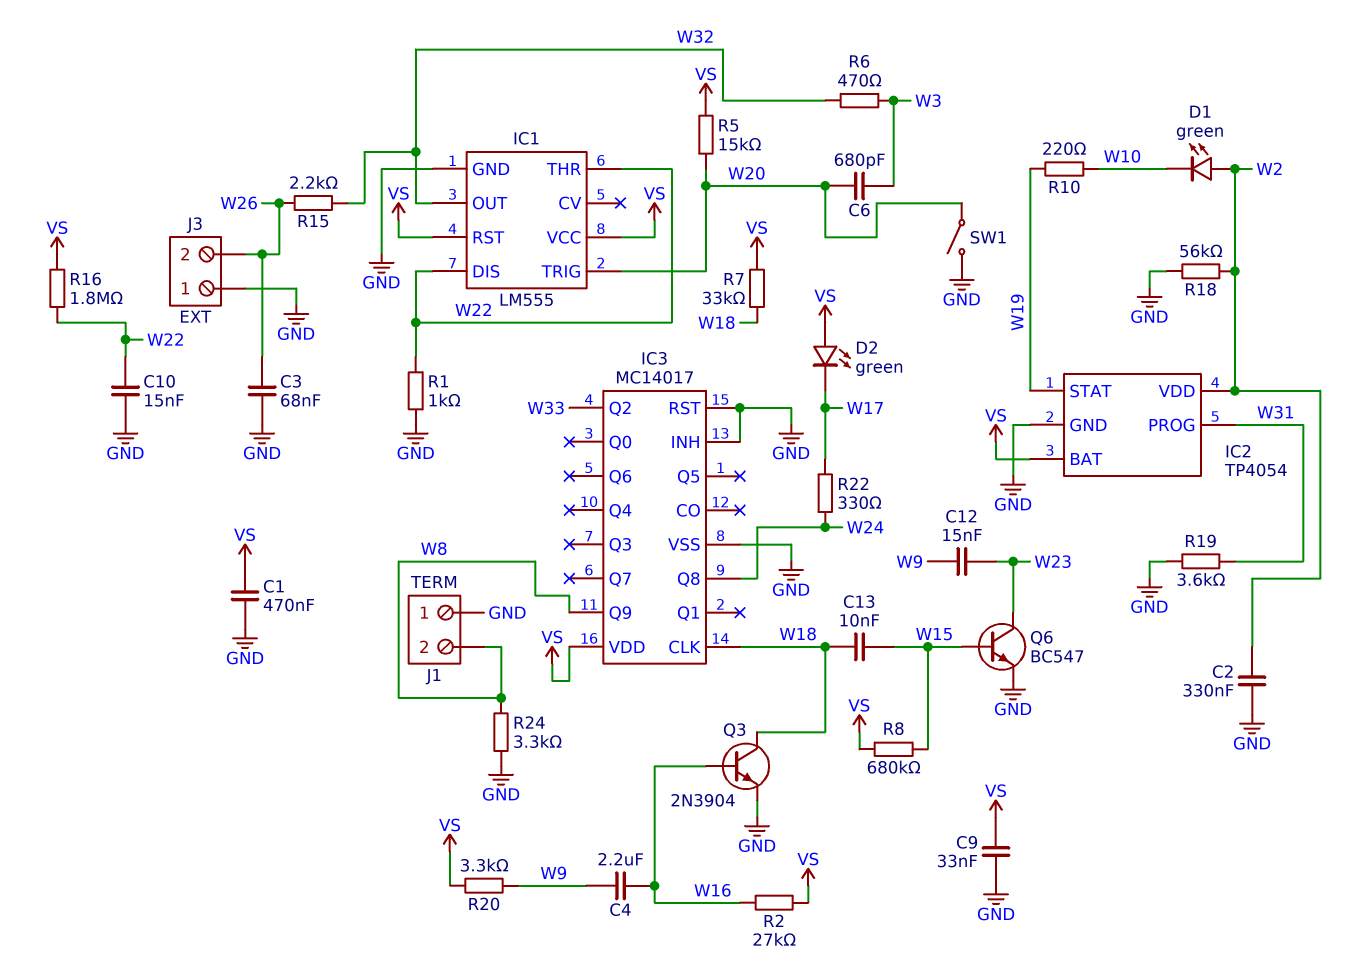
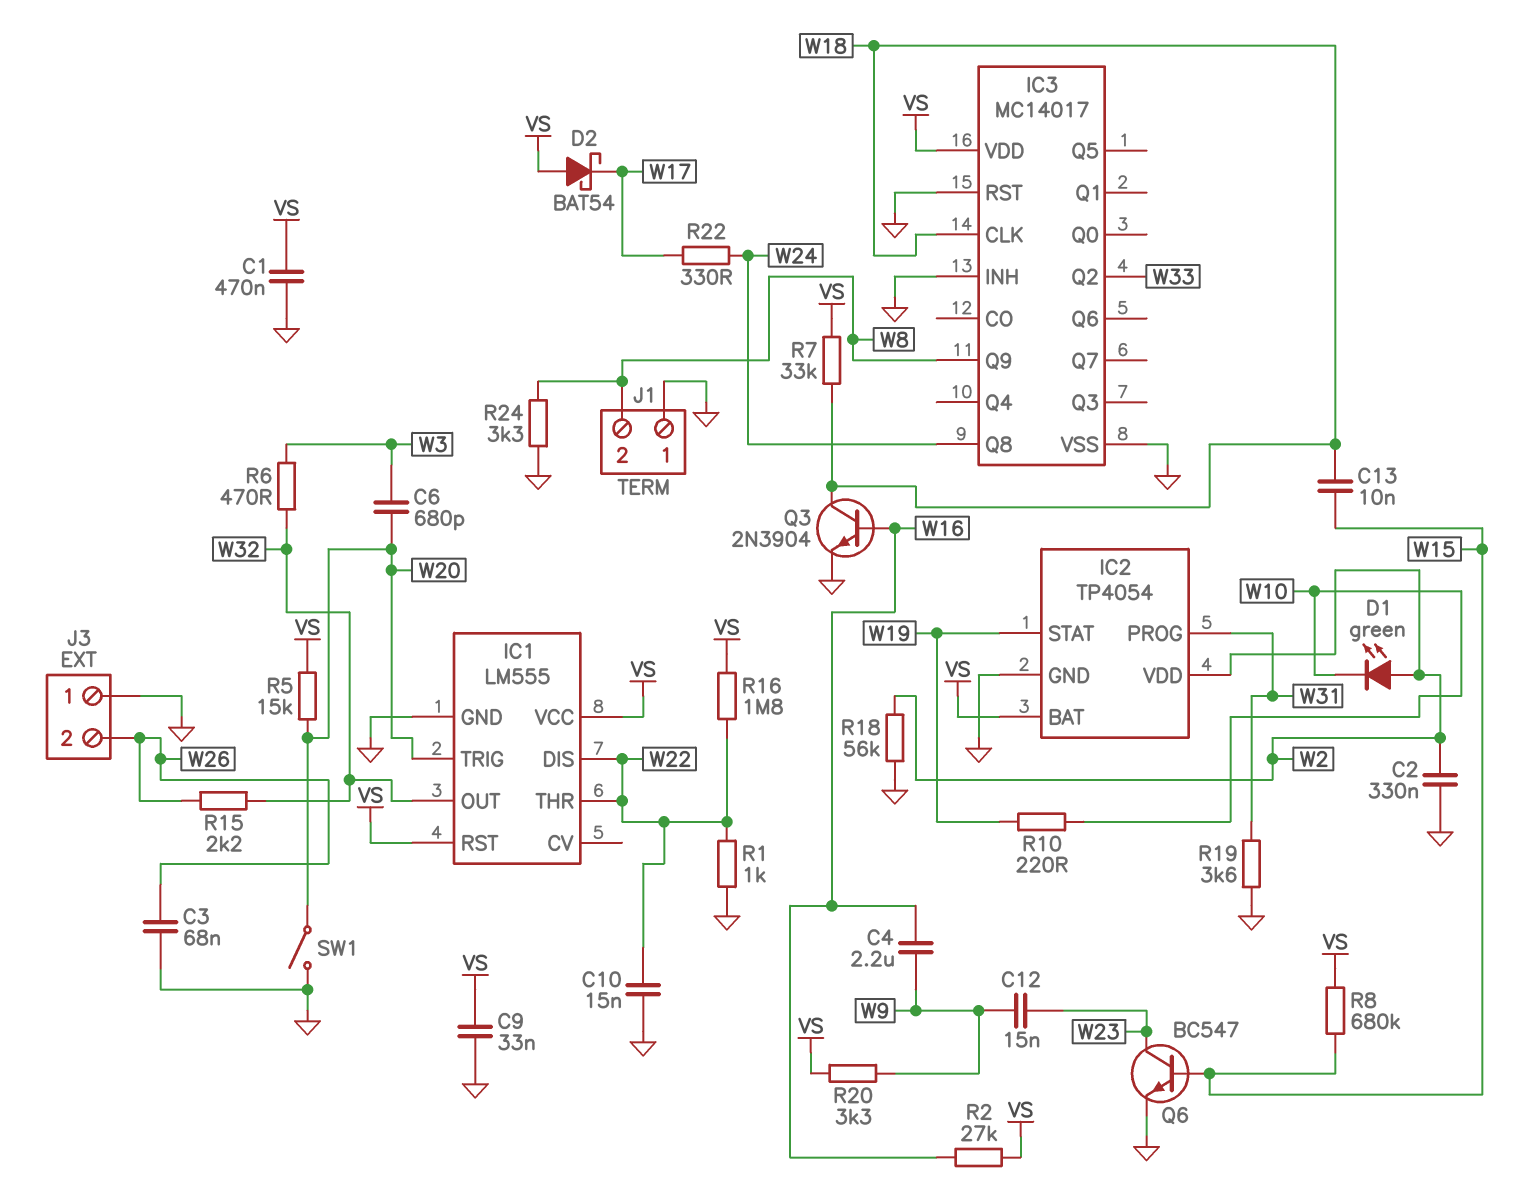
D2: LED green (A VS, K W17) -> schottky BAT54 (A VS, K W17)

